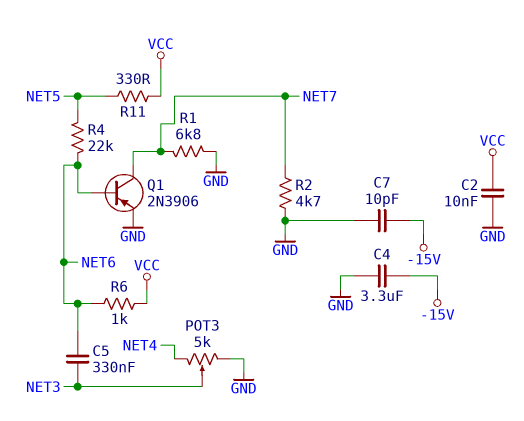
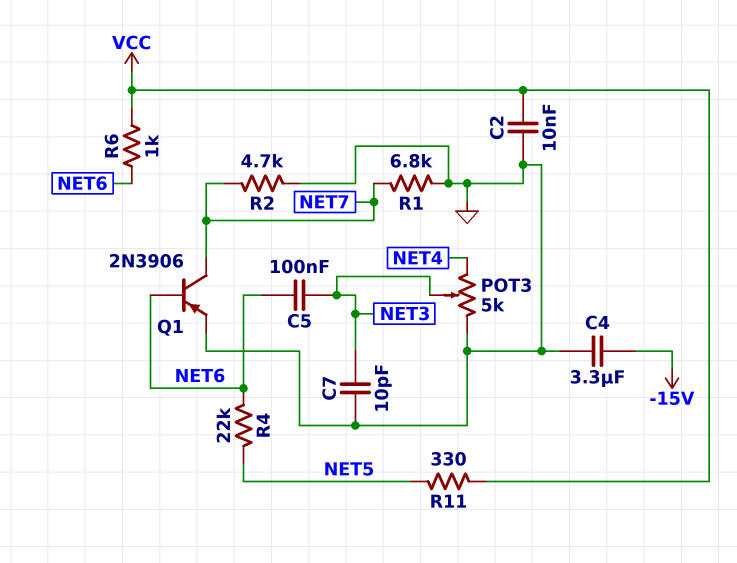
C5: 330nF (NET3, NET6) -> 100nF (NET3, NET6)
C7: 10pF (-15V, GND) -> 10pF (GND, NET3)

